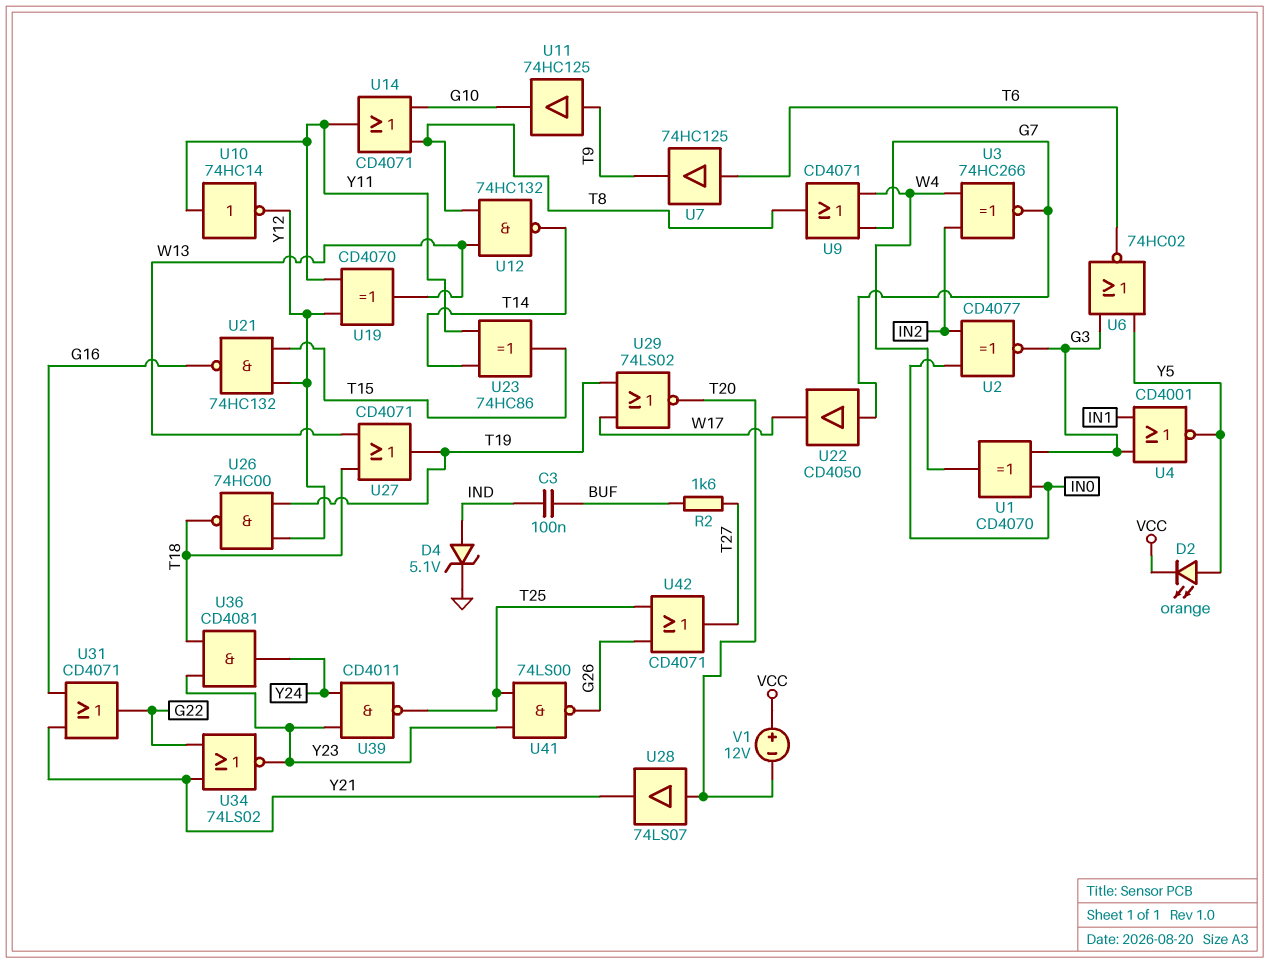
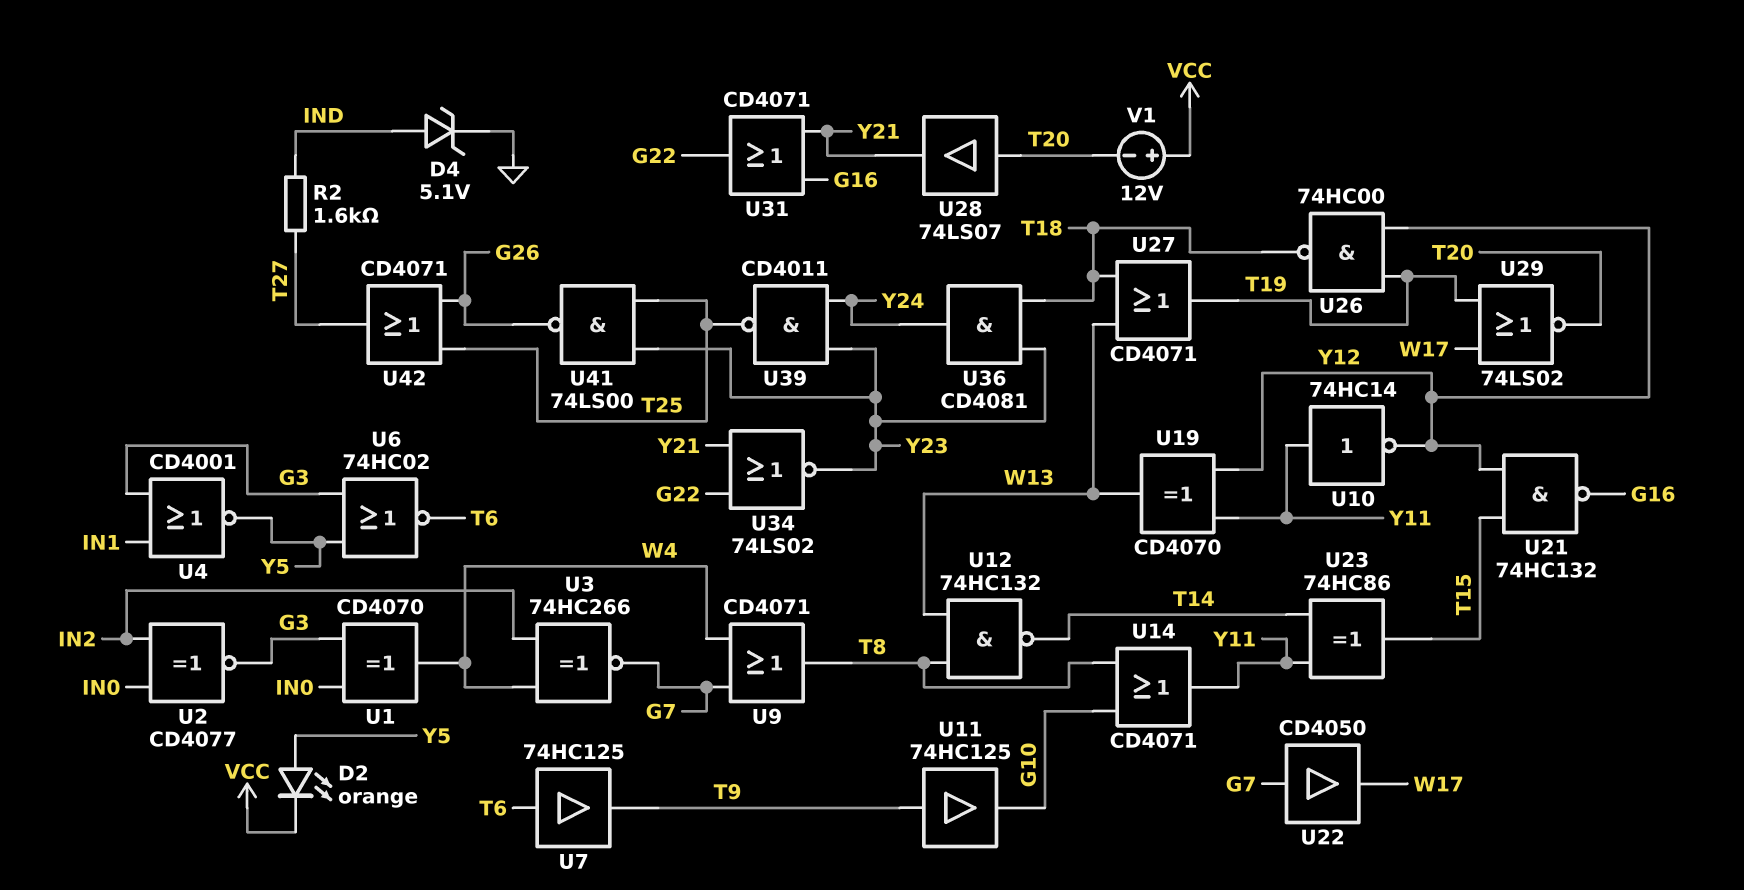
C3: 100nF (BUF, IND) -> none
R2: 1.6k (BUF, T27) -> 1.6k (IND, T27)

